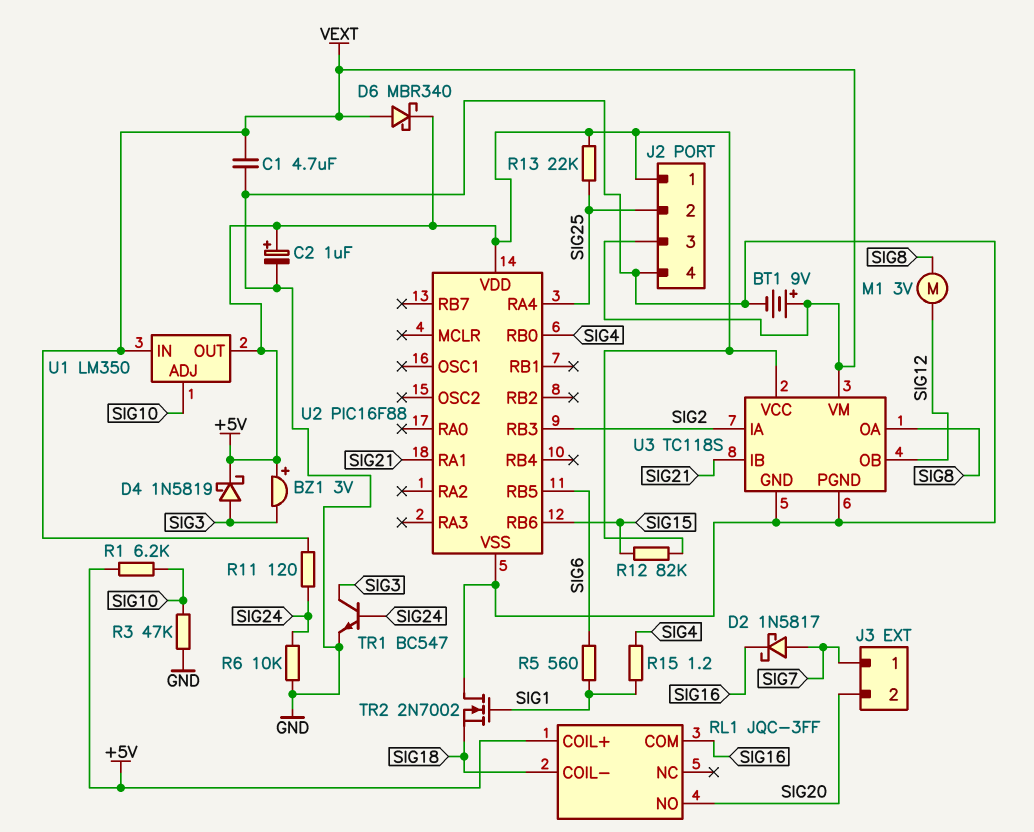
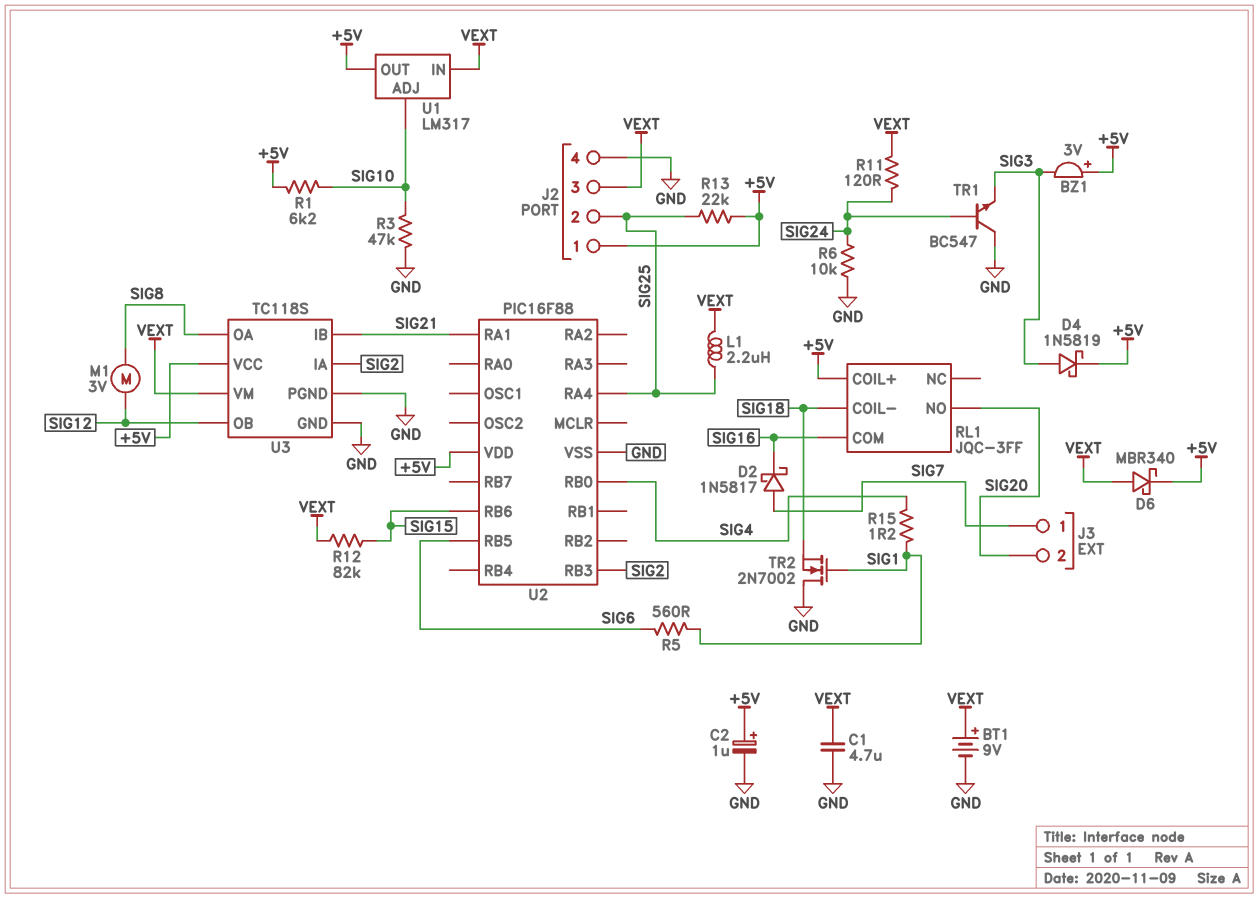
L1: none -> 2.2uH (SIG25, VEXT)
R12: 82k (+5V, SIG15) -> 82k (SIG15, VEXT)
TR1: NPN BC547 (B SIG24, C SIG3, E GND) -> NPN BC547 (B SIG24, C GND, E SIG3)
U1: LM350 -> LM317

